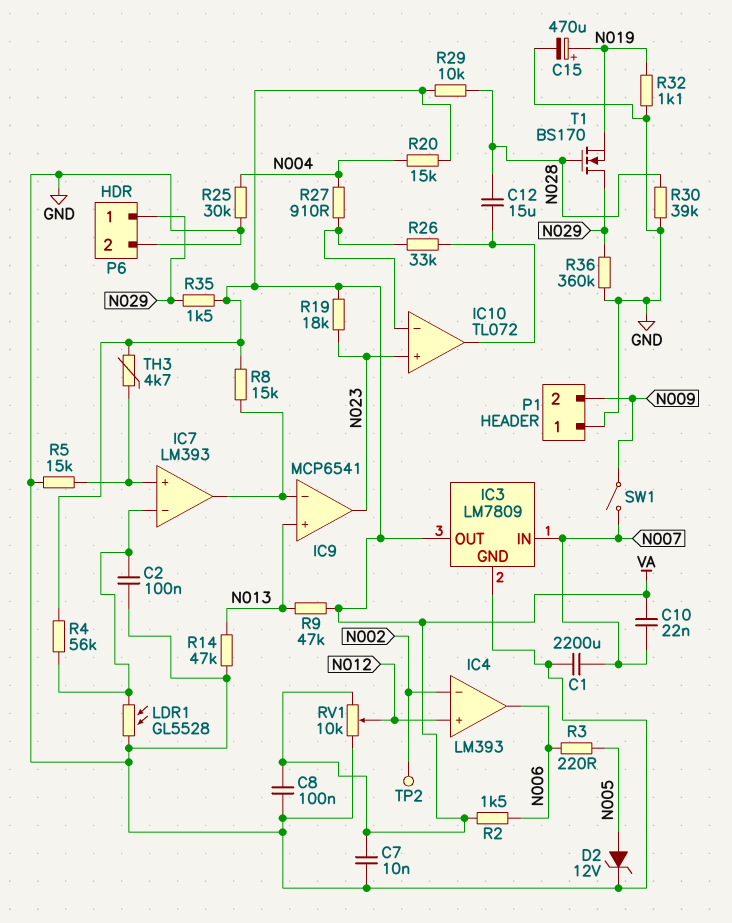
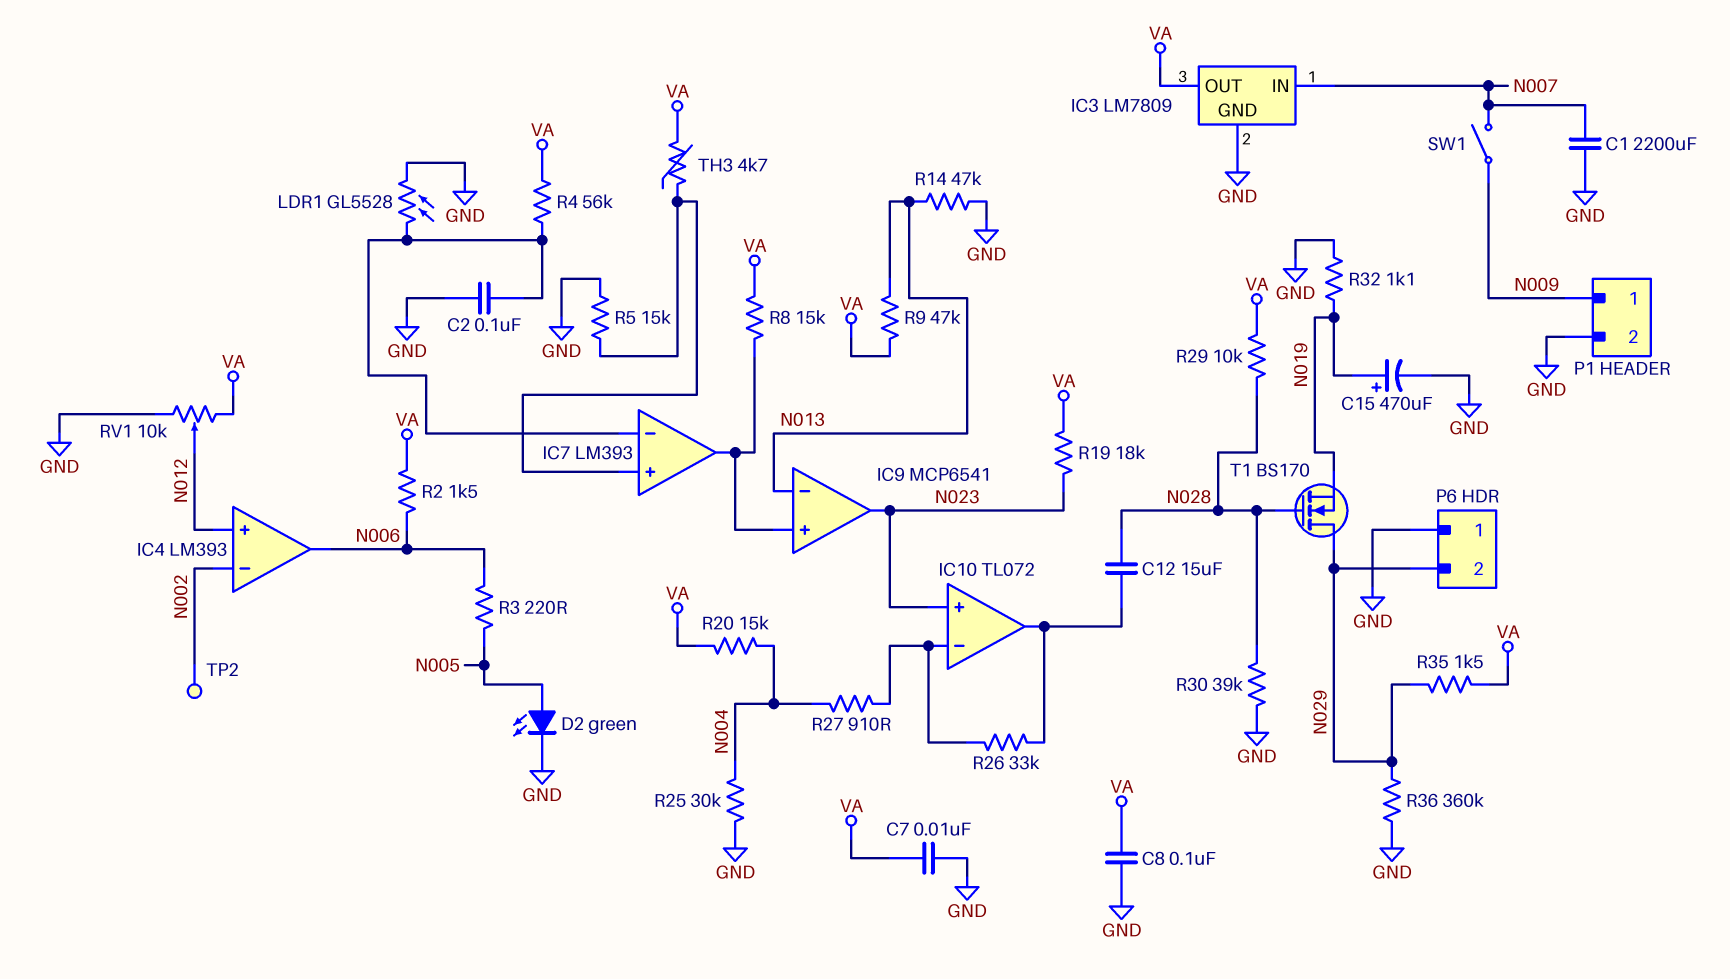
C10: 22nF (N007, VA) -> none
D2: zener 12V (A N005, K GND) -> LED green (A N005, K GND)
IC9 pin in+: N013 -> IC7/out
IC9 pin in-: IC7/out -> N013
P1 pin 1: GND -> N009
P1 pin 2: N009 -> GND
P6 pin 1: N029 -> GND
P6 pin 2: GND -> N029

